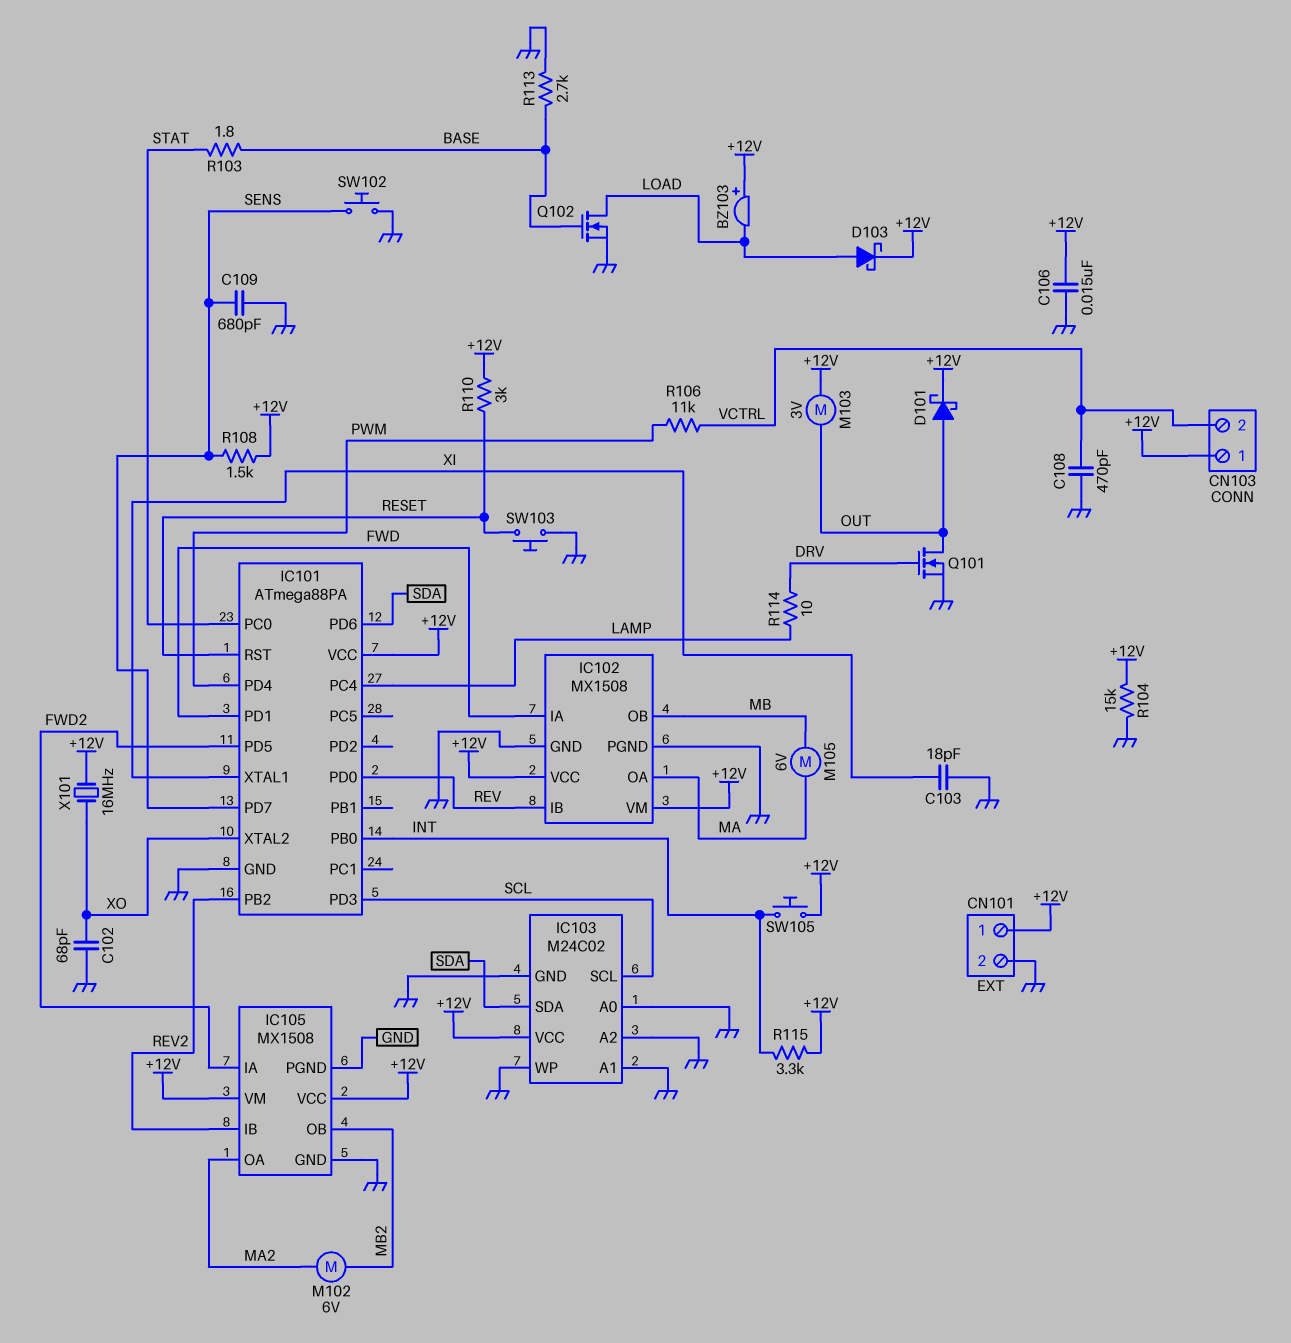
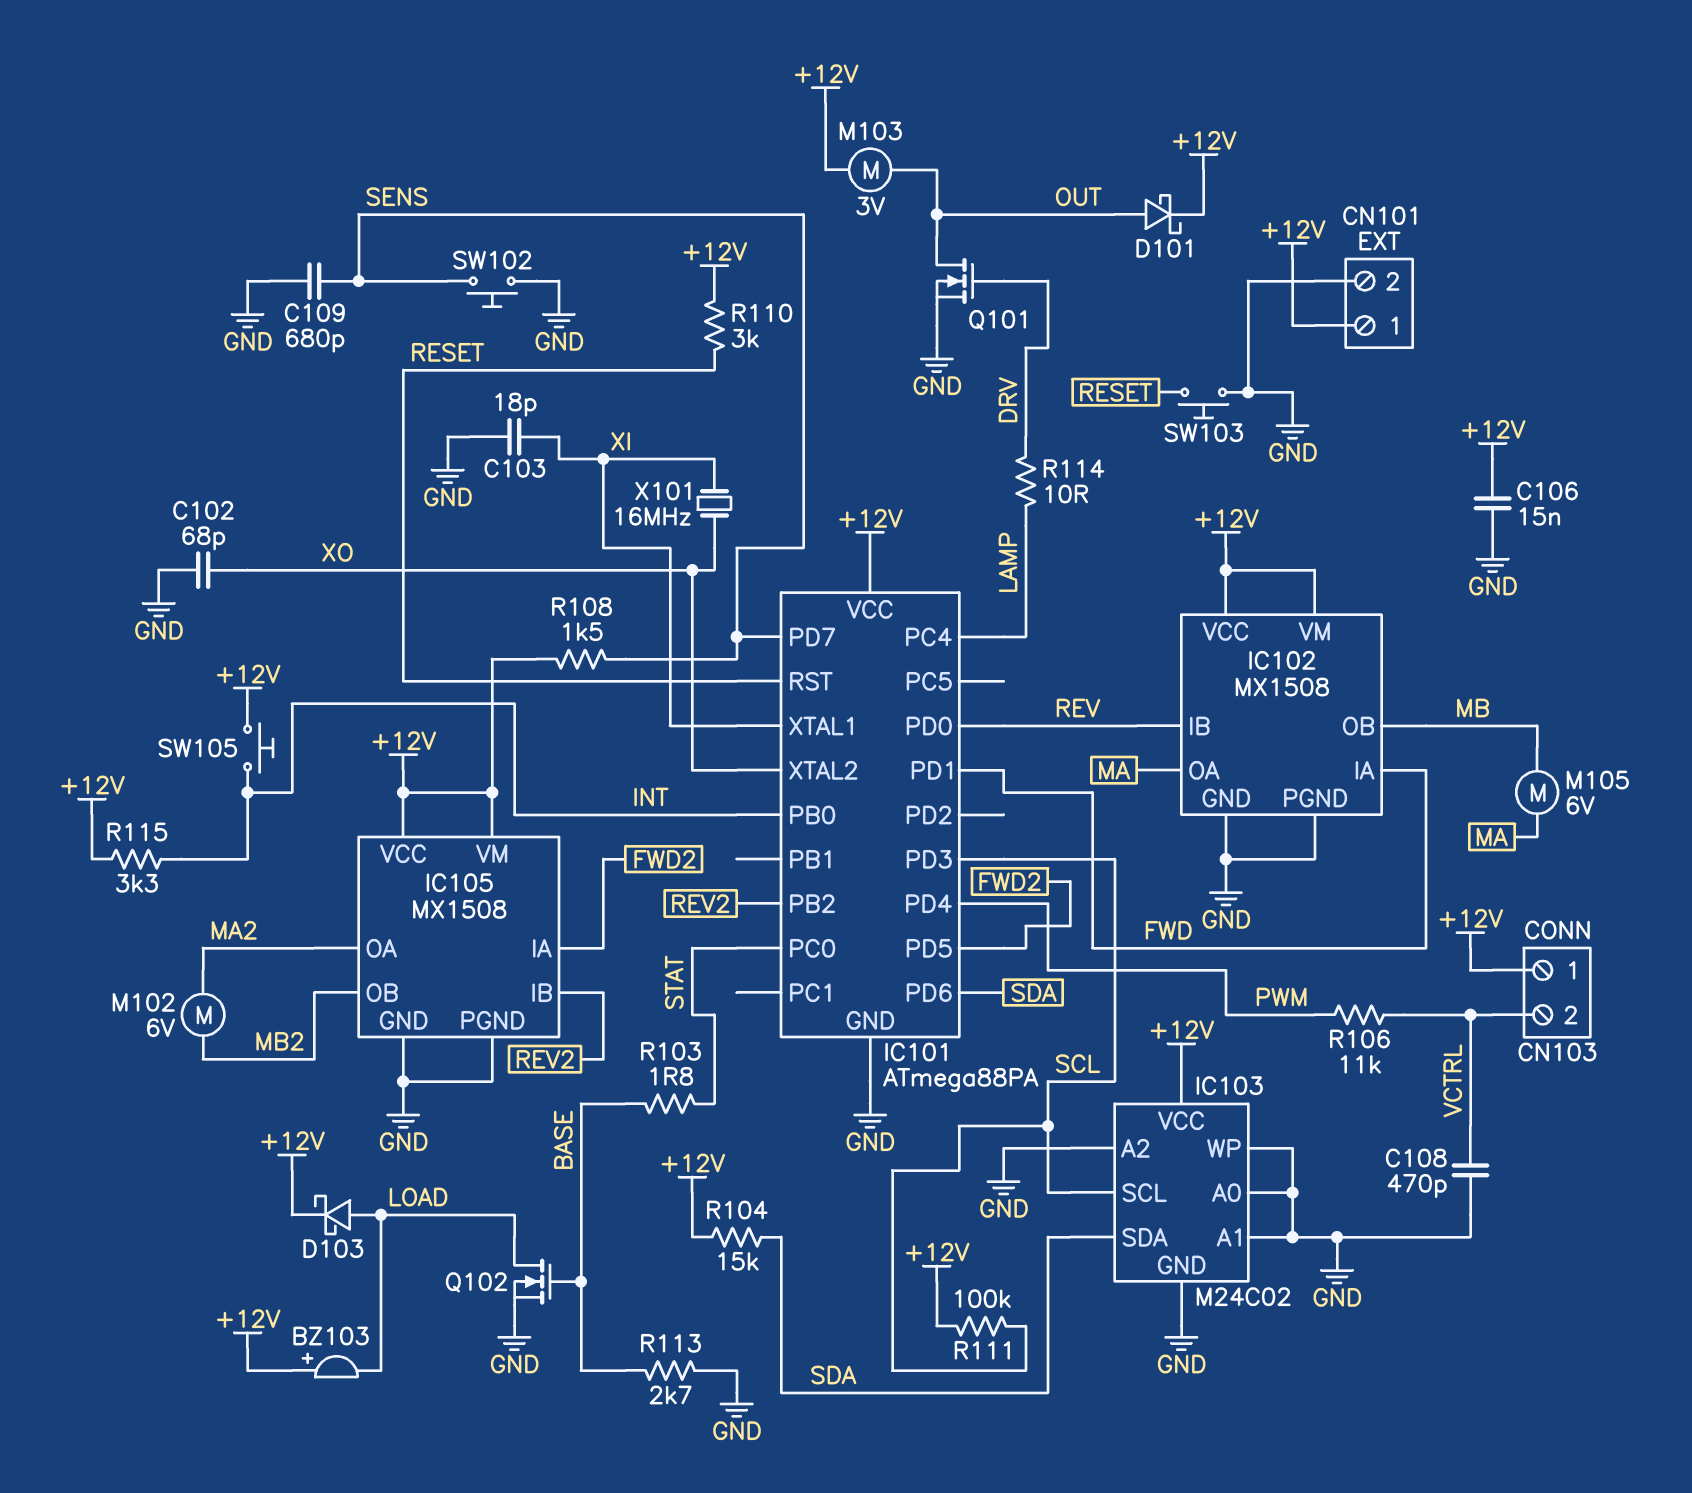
R104: 15k (+12V, GND) -> 15k (+12V, SDA)
R111: none -> 100k (+12V, SCL)
X101: 16MHz (+12V, XO) -> 16MHz (XI, XO)

